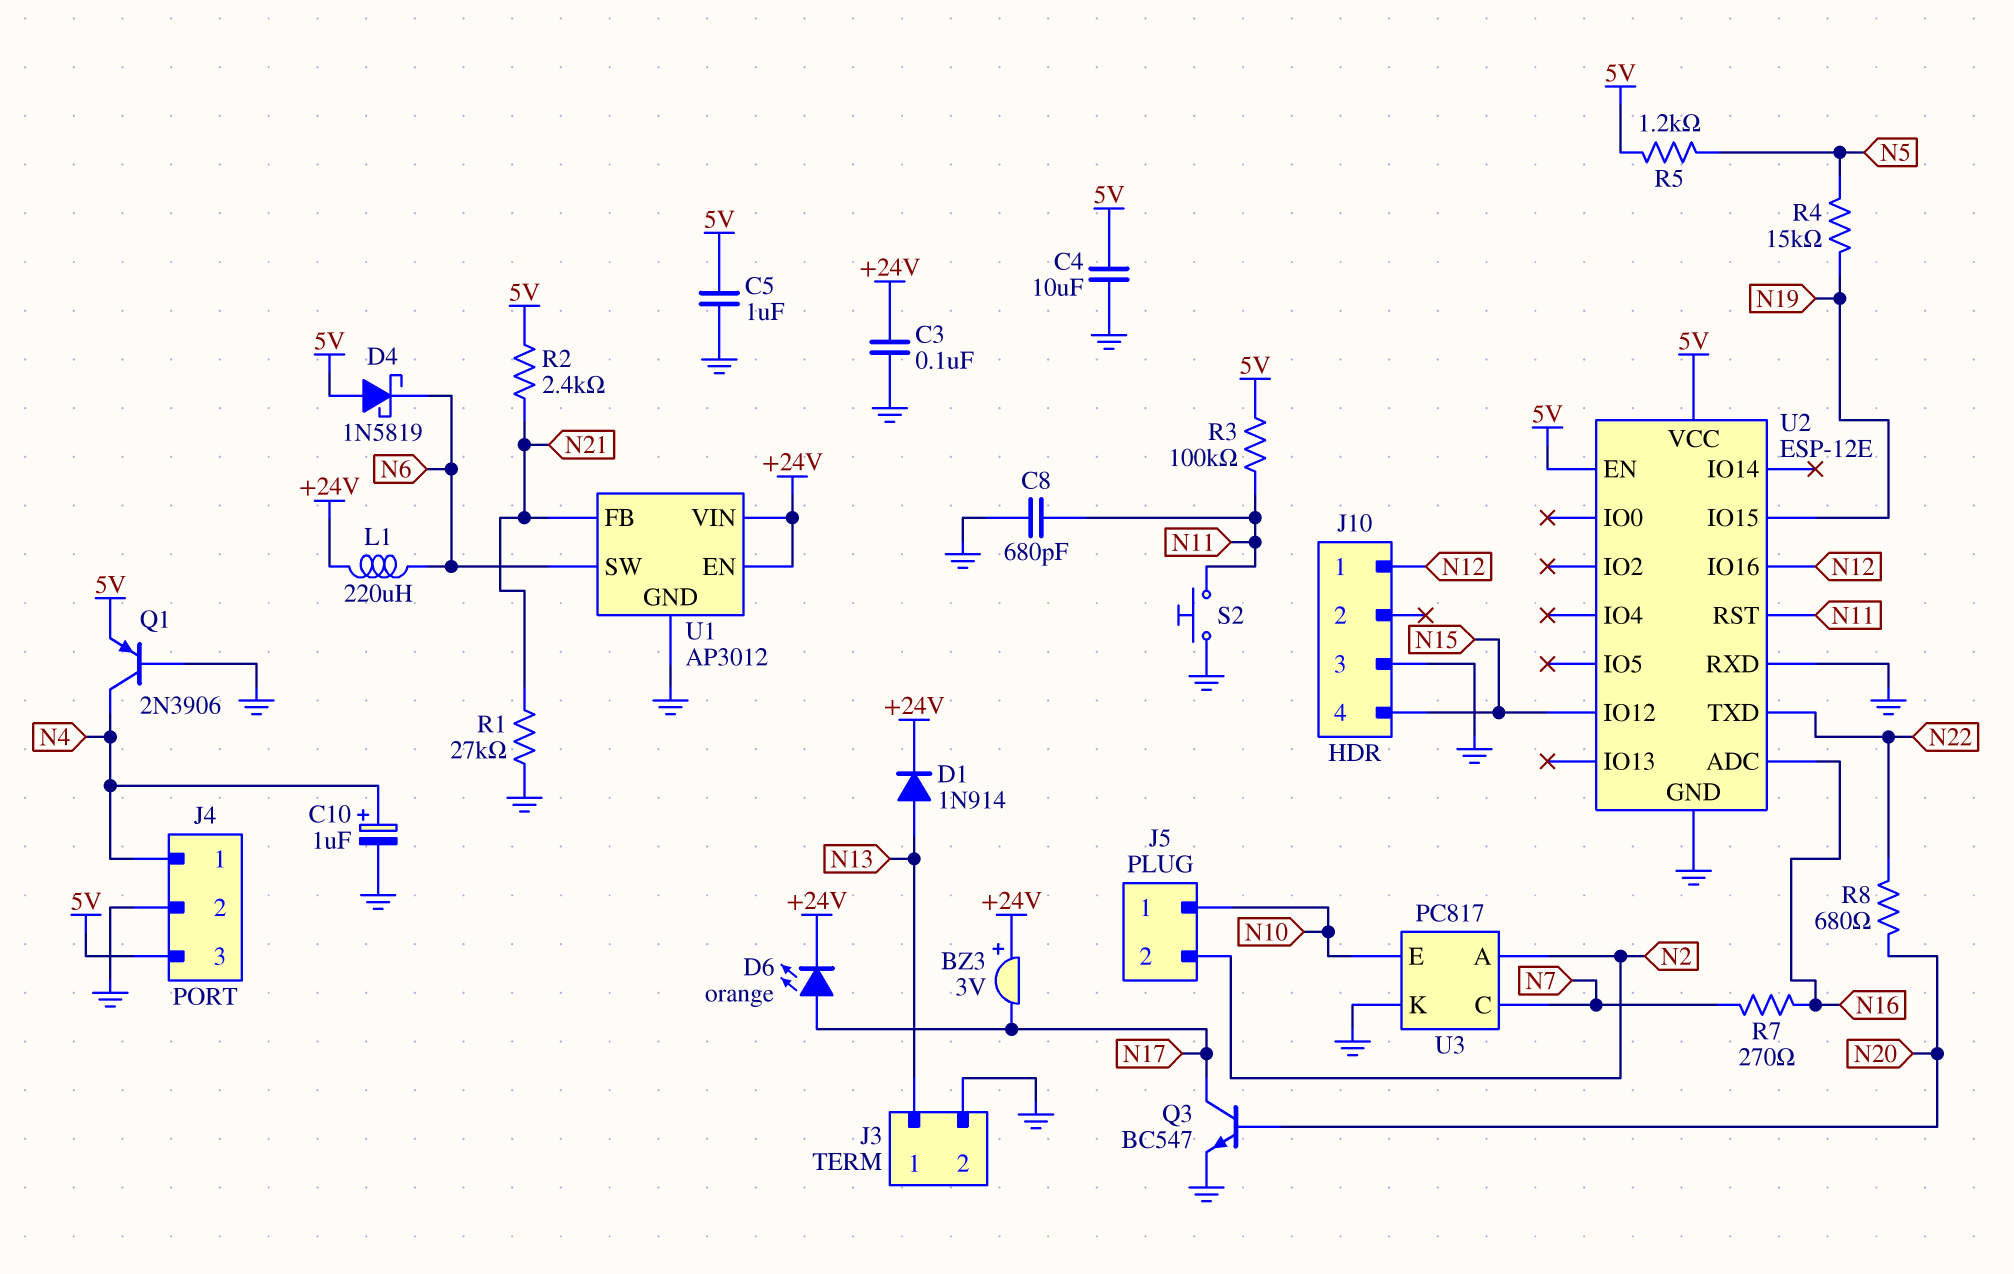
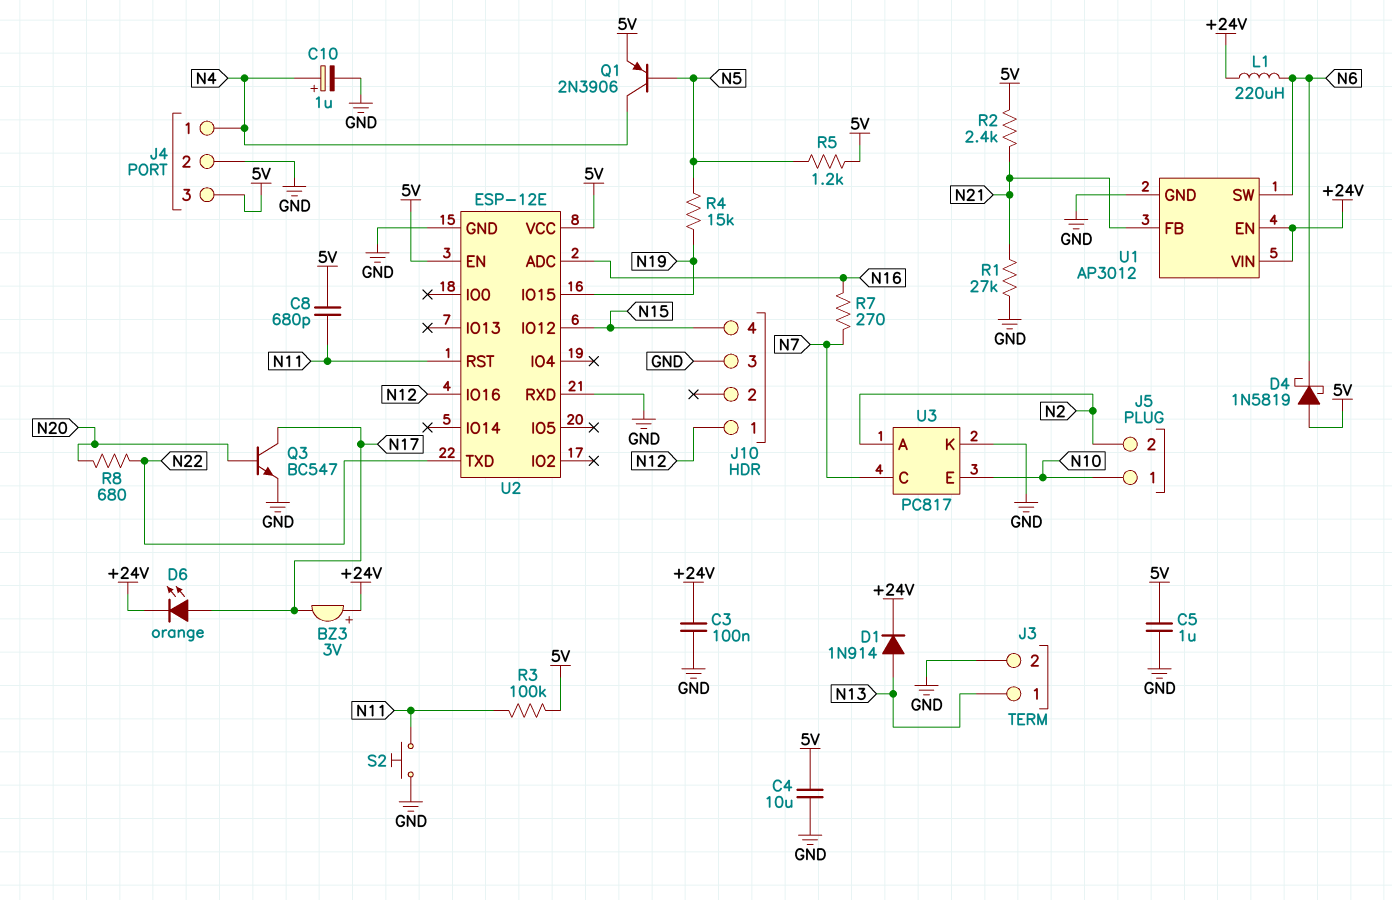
C8: 680pF (GND, N11) -> 680pF (5V, N11)
Q1: PNP 2N3906 (B GND, C N4, E 5V) -> PNP 2N3906 (B N5, C N4, E 5V)

